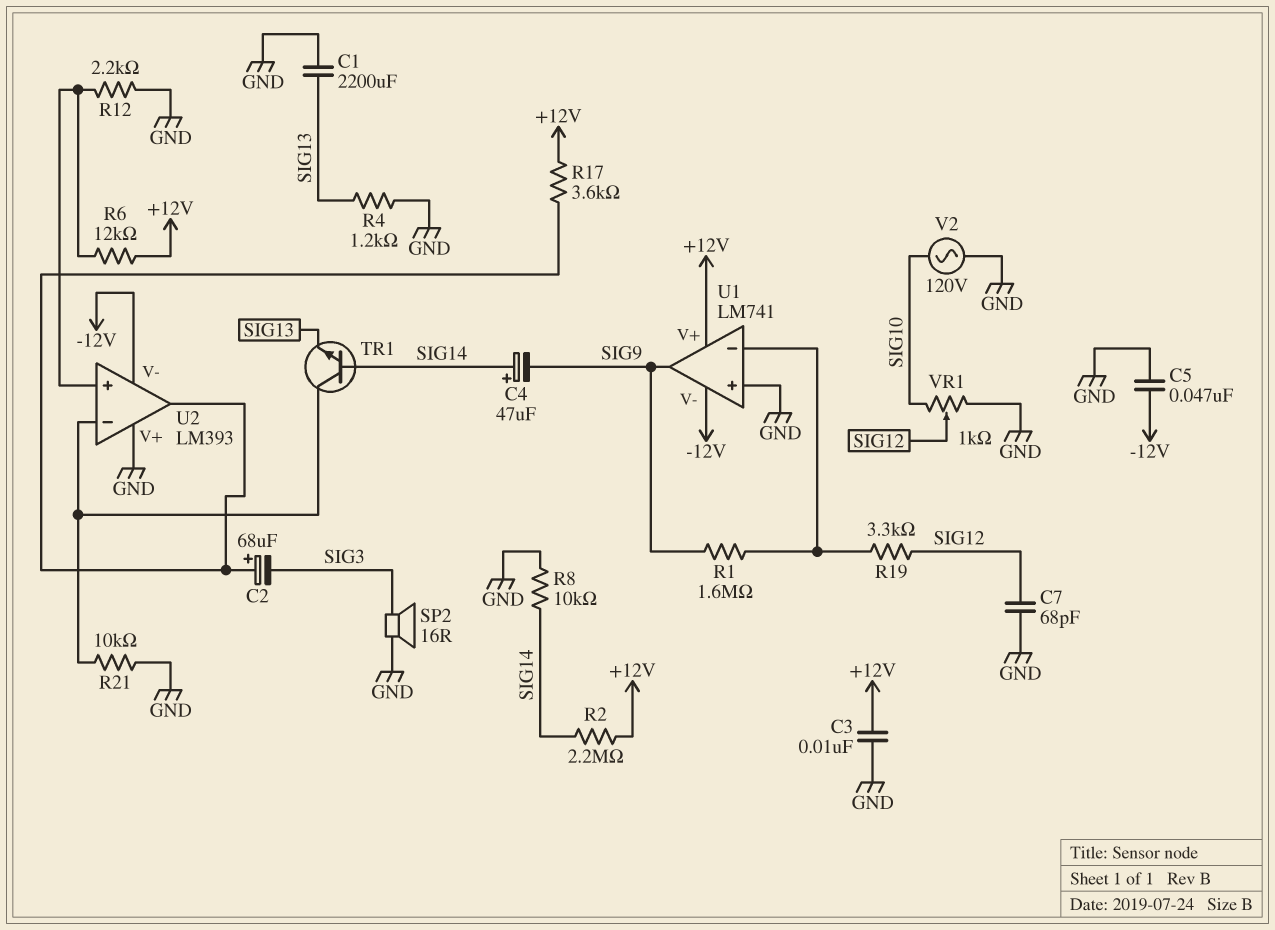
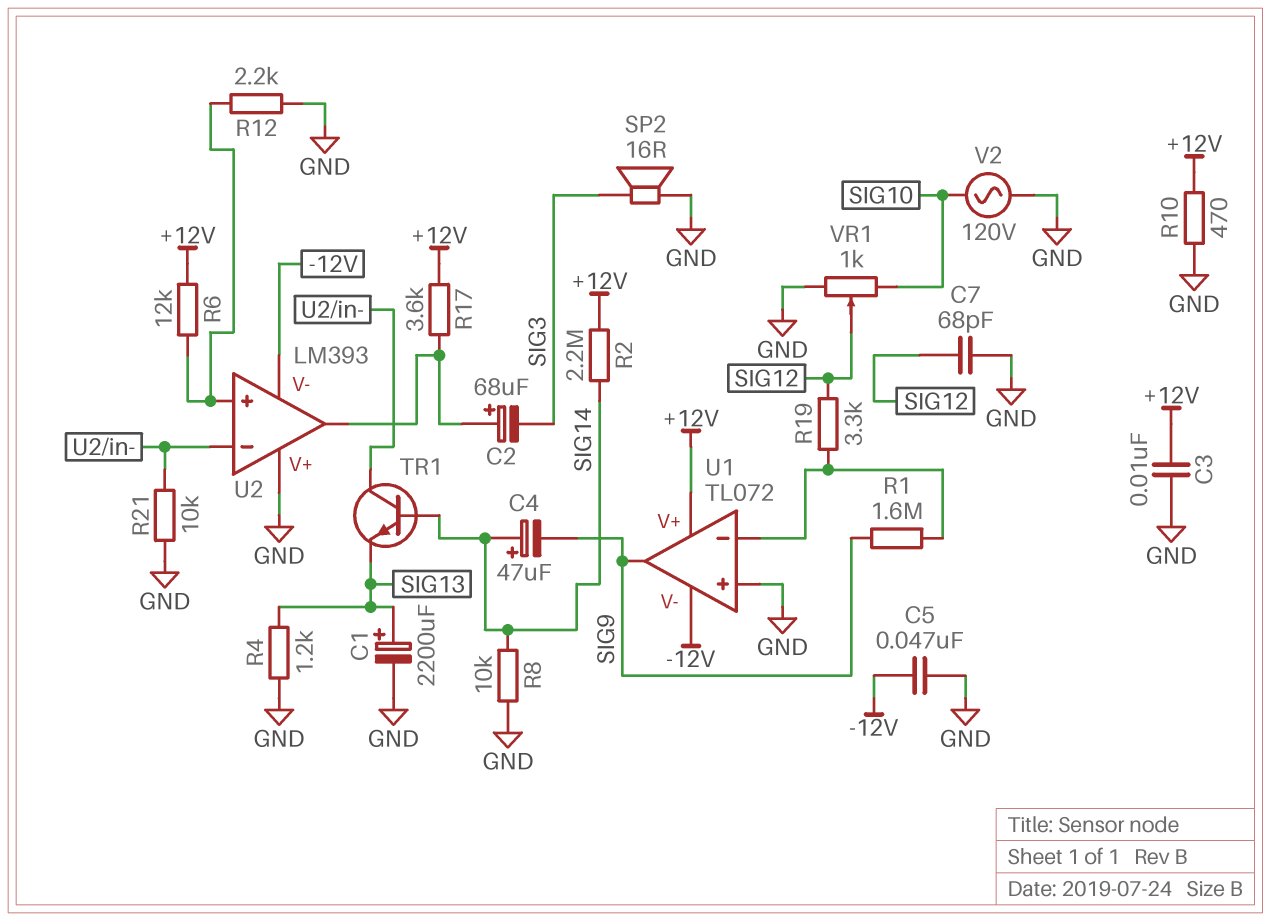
C1: 2200uF (GND, SIG13) -> 2200uF (plus SIG13, minus GND)
R10: none -> 470 (+12V, GND)
U1: LM741 -> TL072

